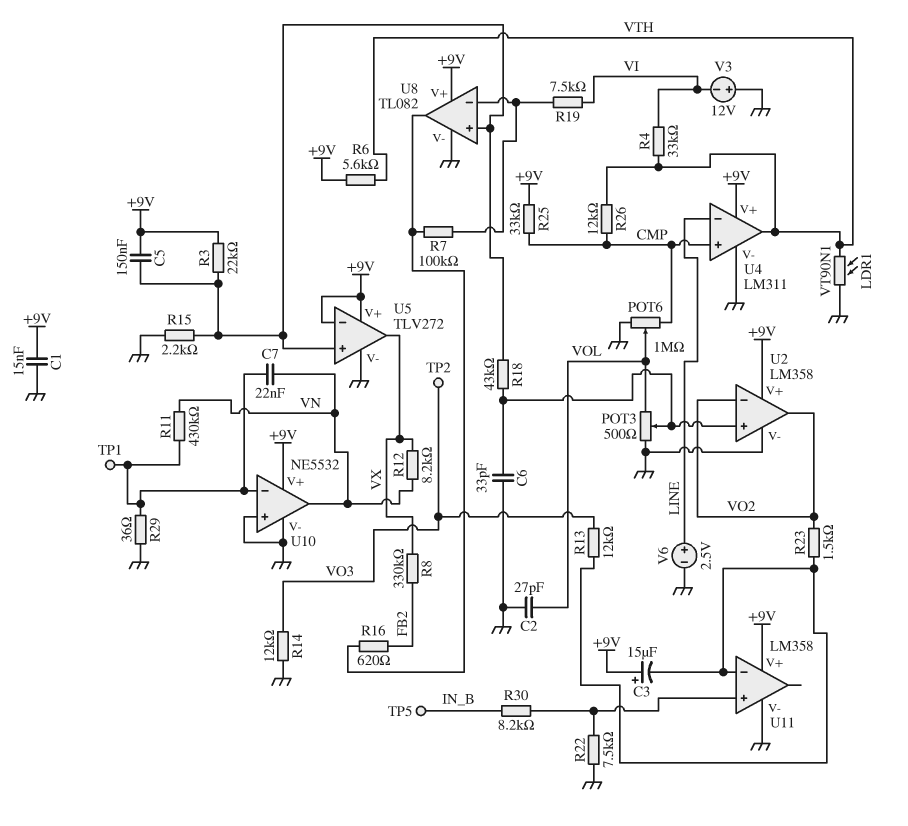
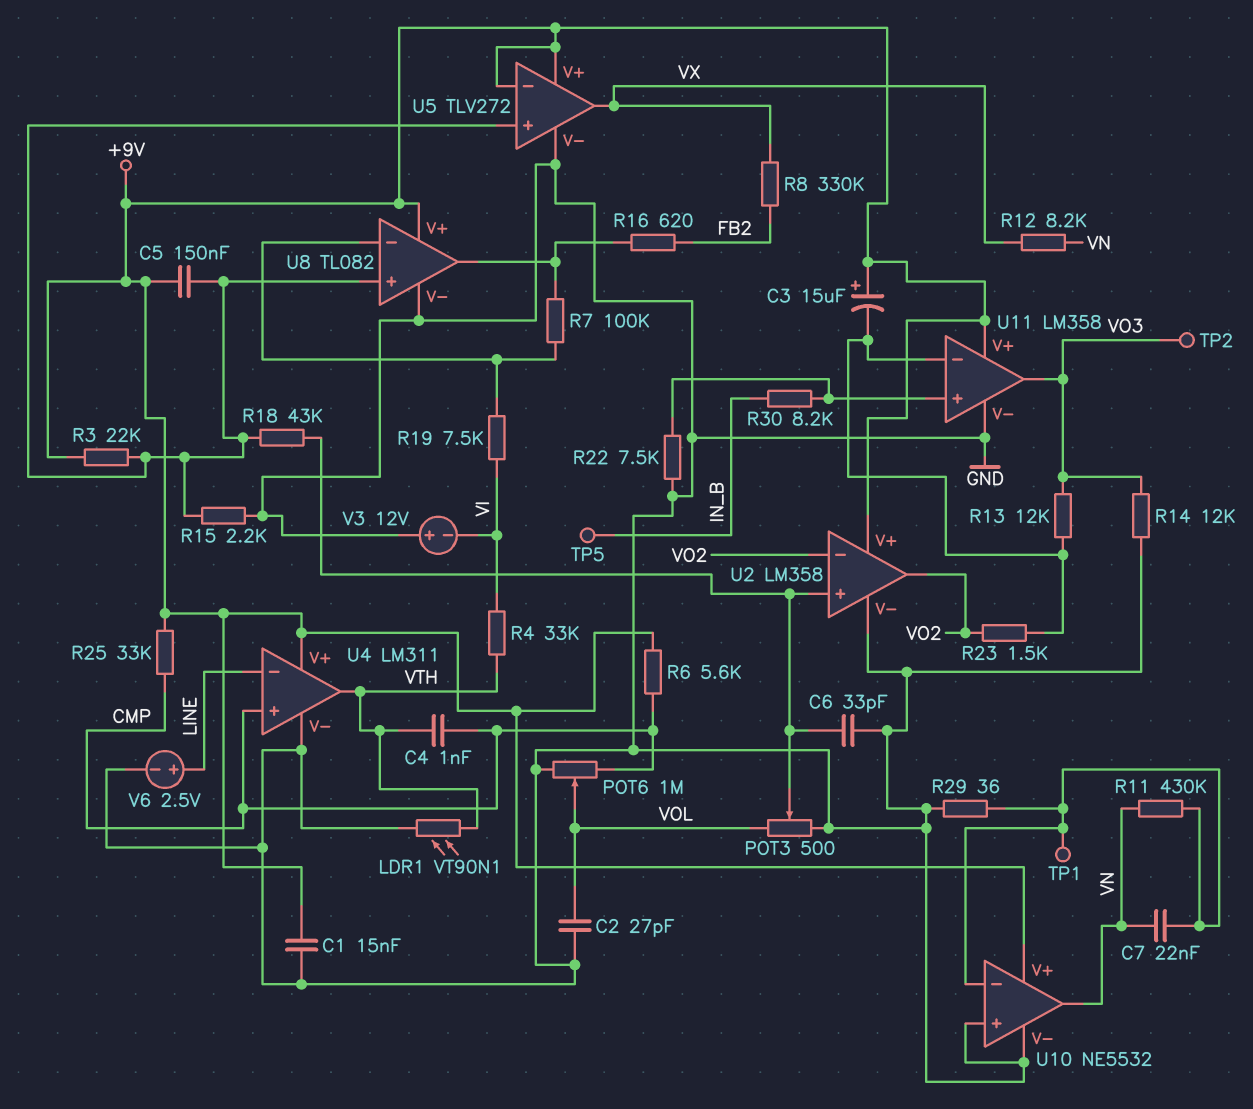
C4: none -> 1nF (CMP, VTH)
R6: 5.6k (+9V, VTH) -> 5.6k (+9V, CMP)
R26: 12k (CMP, VTH) -> none
U11 pin out: none -> VO3

